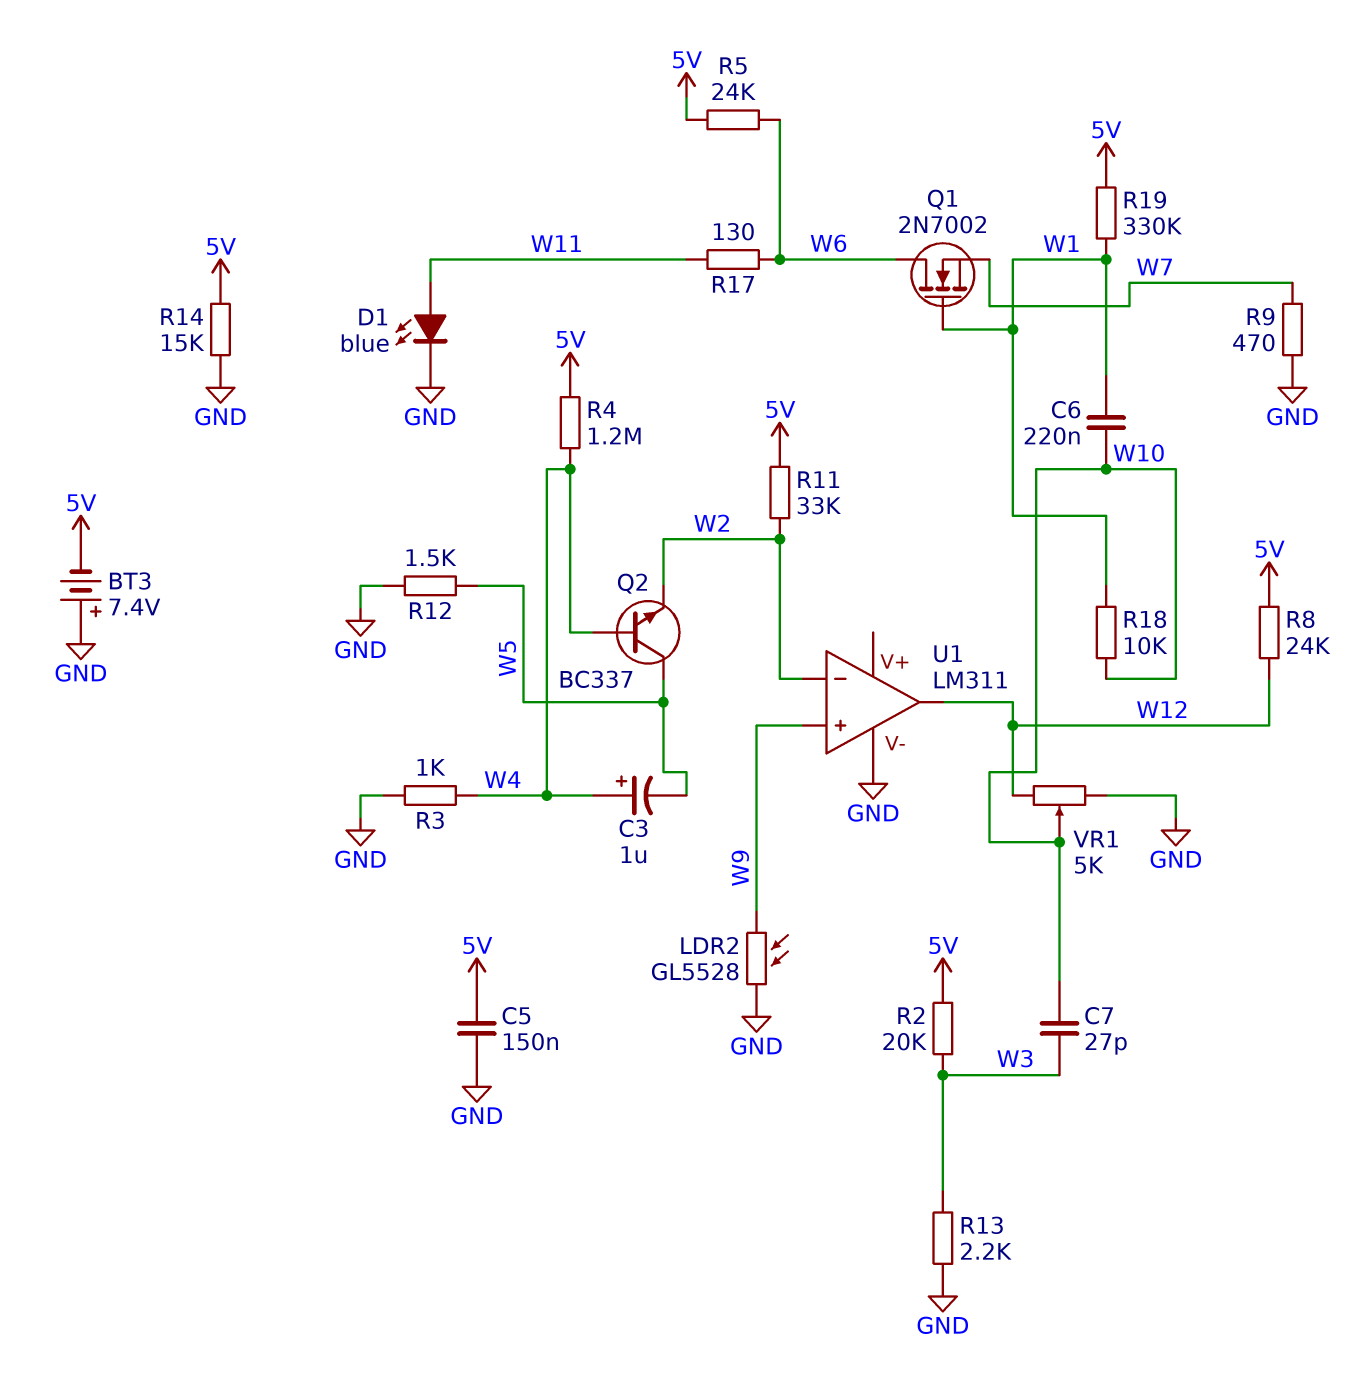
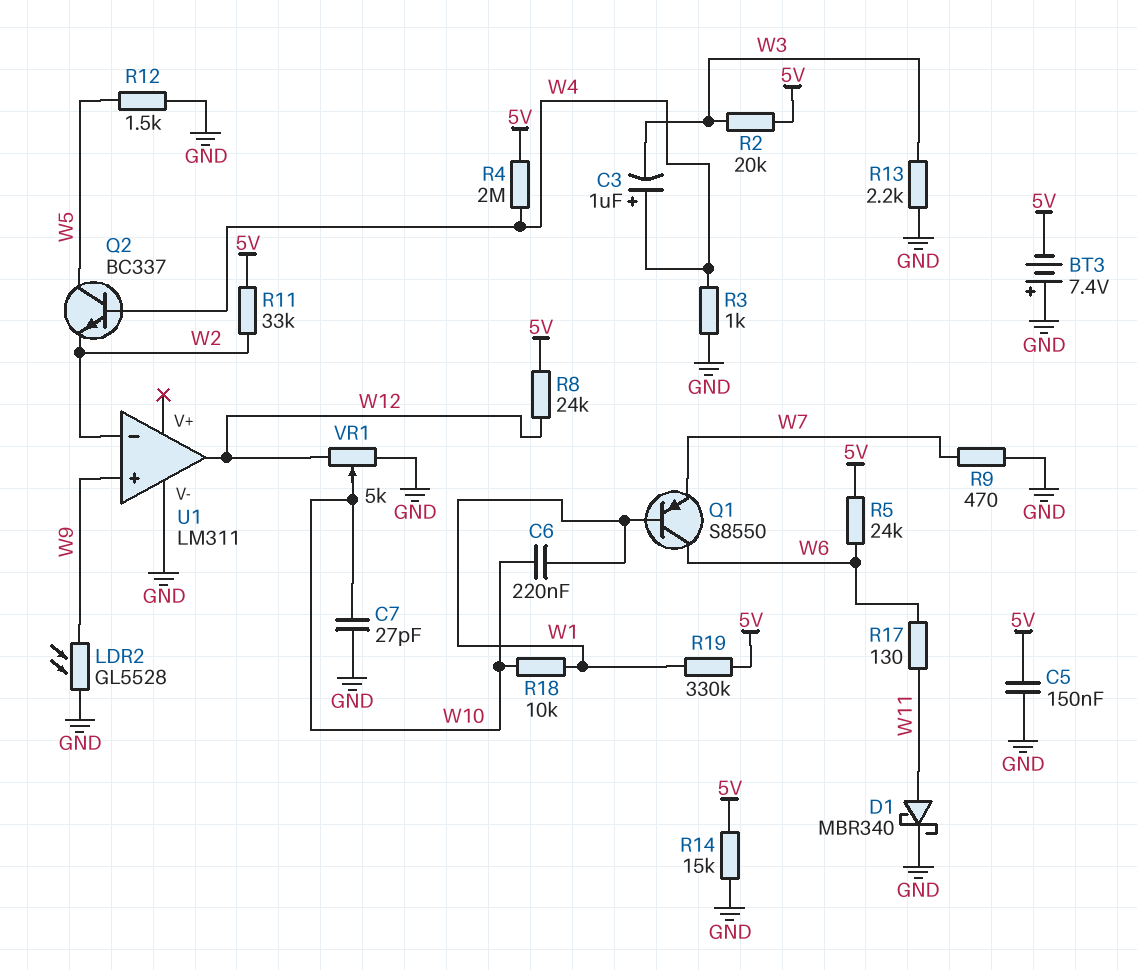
C3: 1uF (plus W4, minus W5) -> 1uF (plus W4, minus W3)
C7: 27pF (W3, W10) -> 27pF (GND, W10)
D1: LED blue (A W11, K GND) -> schottky MBR340 (A W11, K GND)
Q1: NMOS 2N7002 (G W1, D W6, S W7) -> PNP S8550 (B W1, C W6, E W7)
R4: 1.2M (5V, W4) -> 2M (5V, W4)

